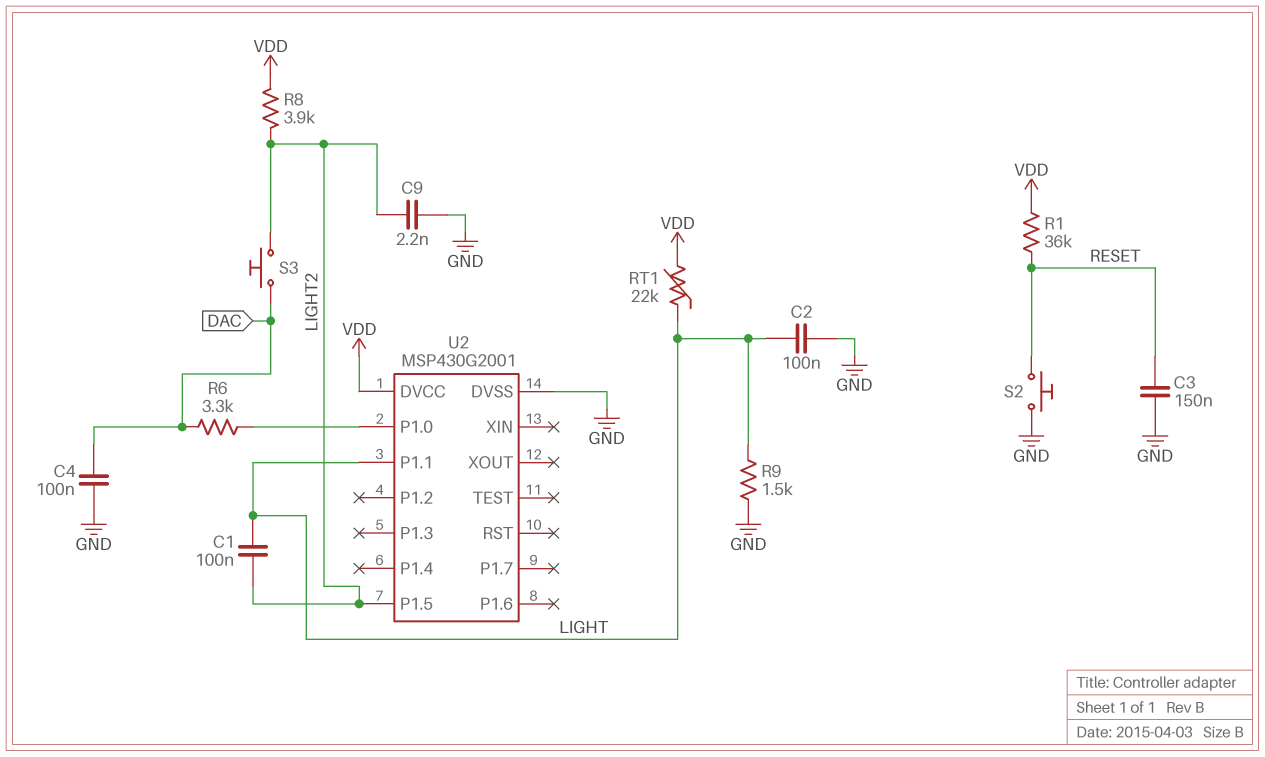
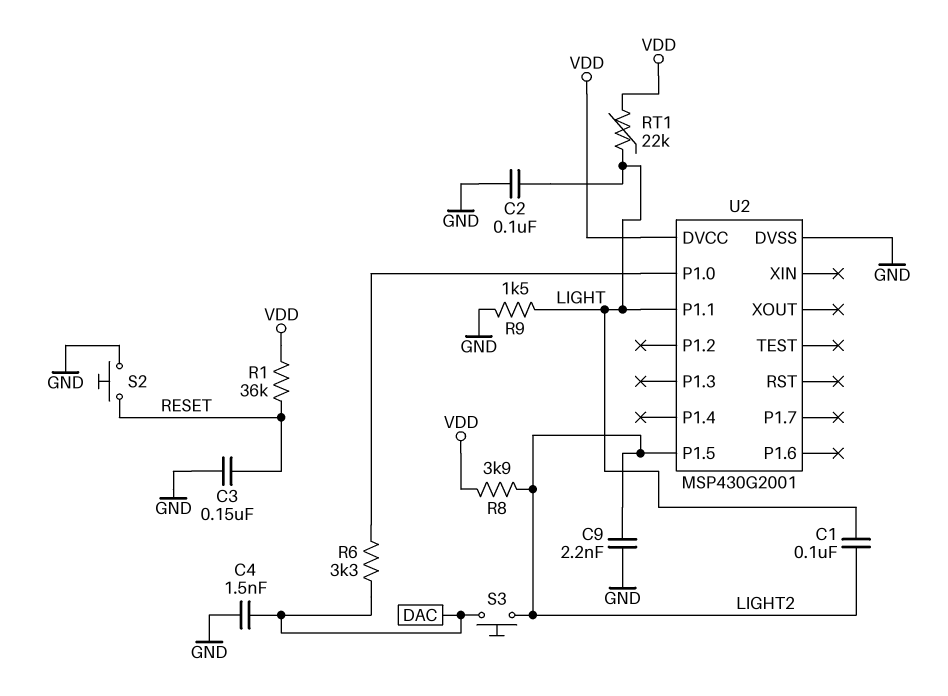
C4: 100nF (DAC, GND) -> 1.5nF (DAC, GND)

